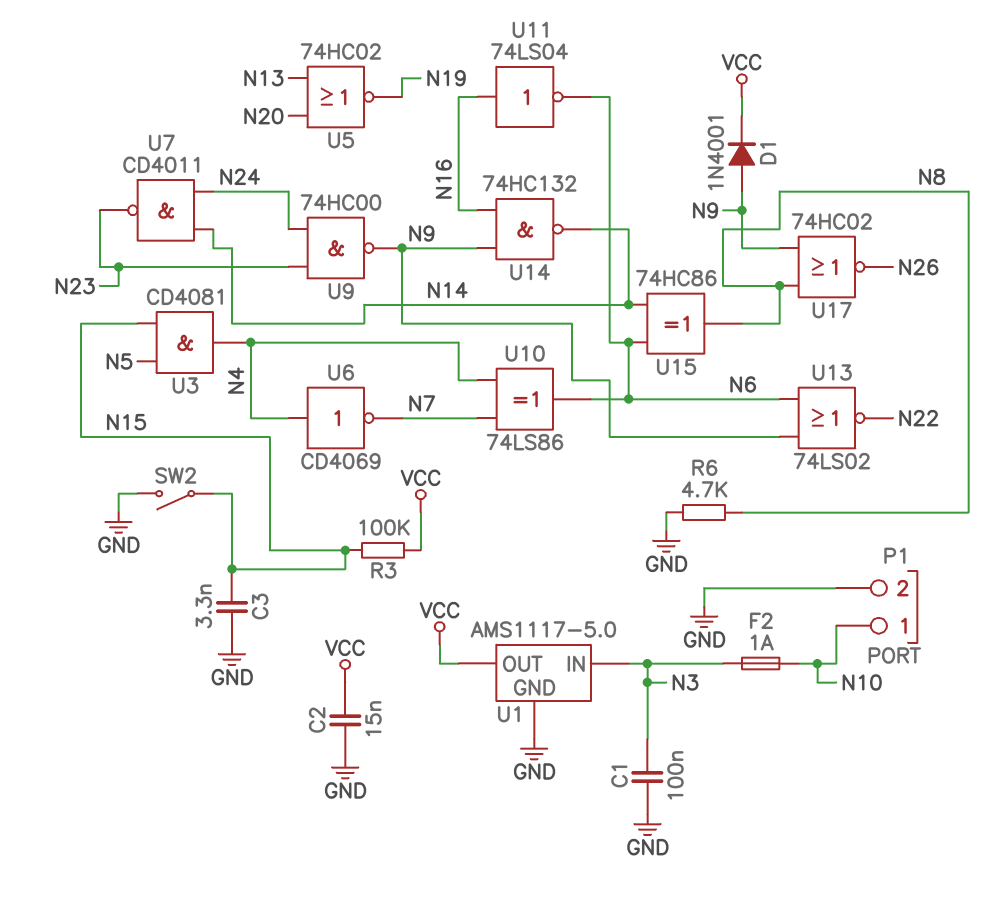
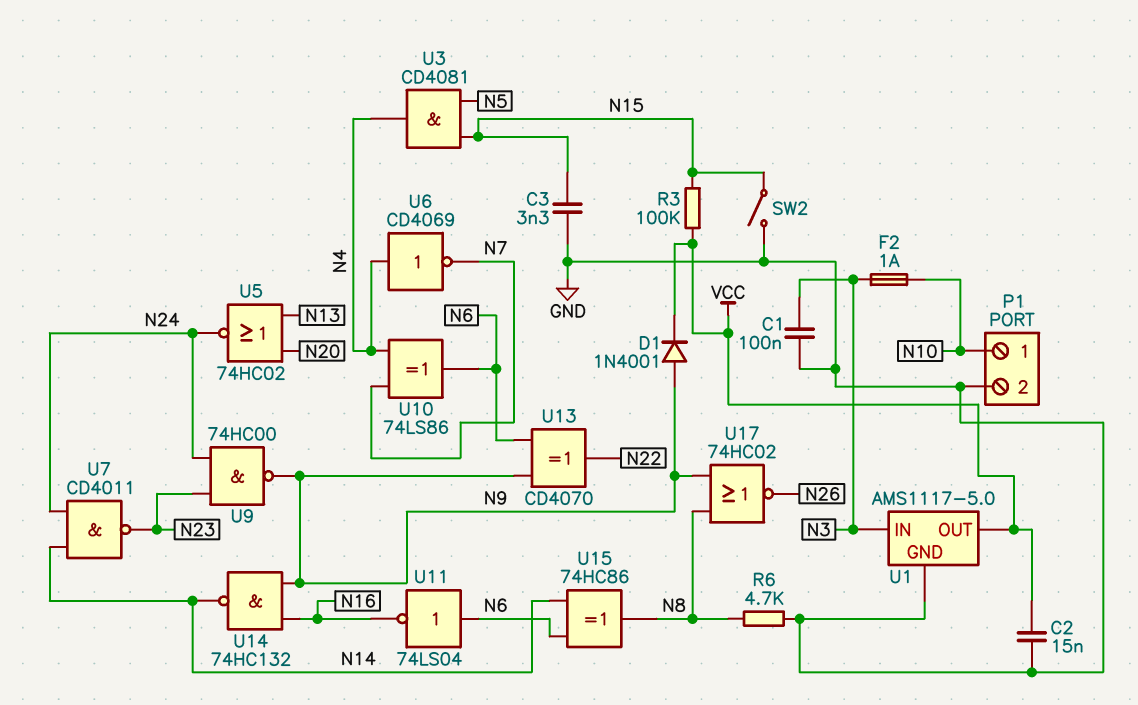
U5: NOR 74HC02 (in N13, in N20, out N19) -> NOR 74HC02 (in N13, in N20, out N24)
U11: NOT 74LS04 (in N16, out N6) -> NOT 74LS04 (in N6, out N16)
U13: NOR 74LS02 (in N6, in N9, out N22) -> XOR CD4070 (in N6, in N9, out N22)

